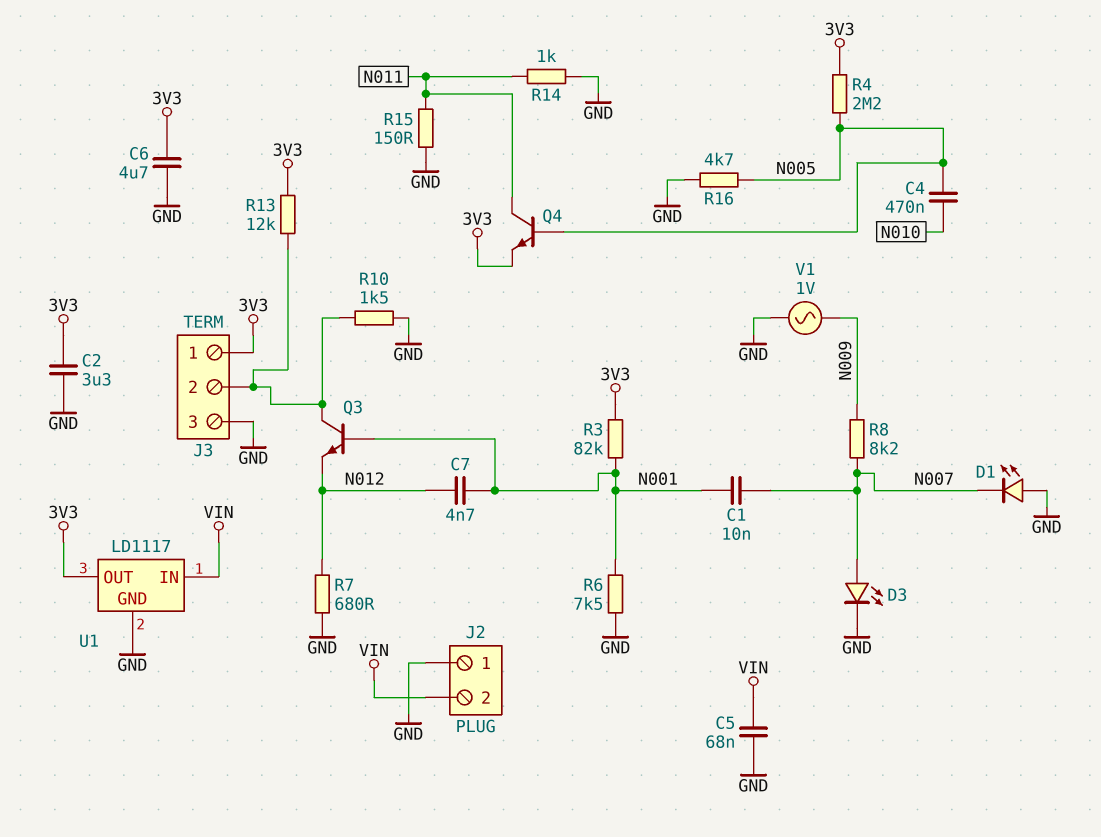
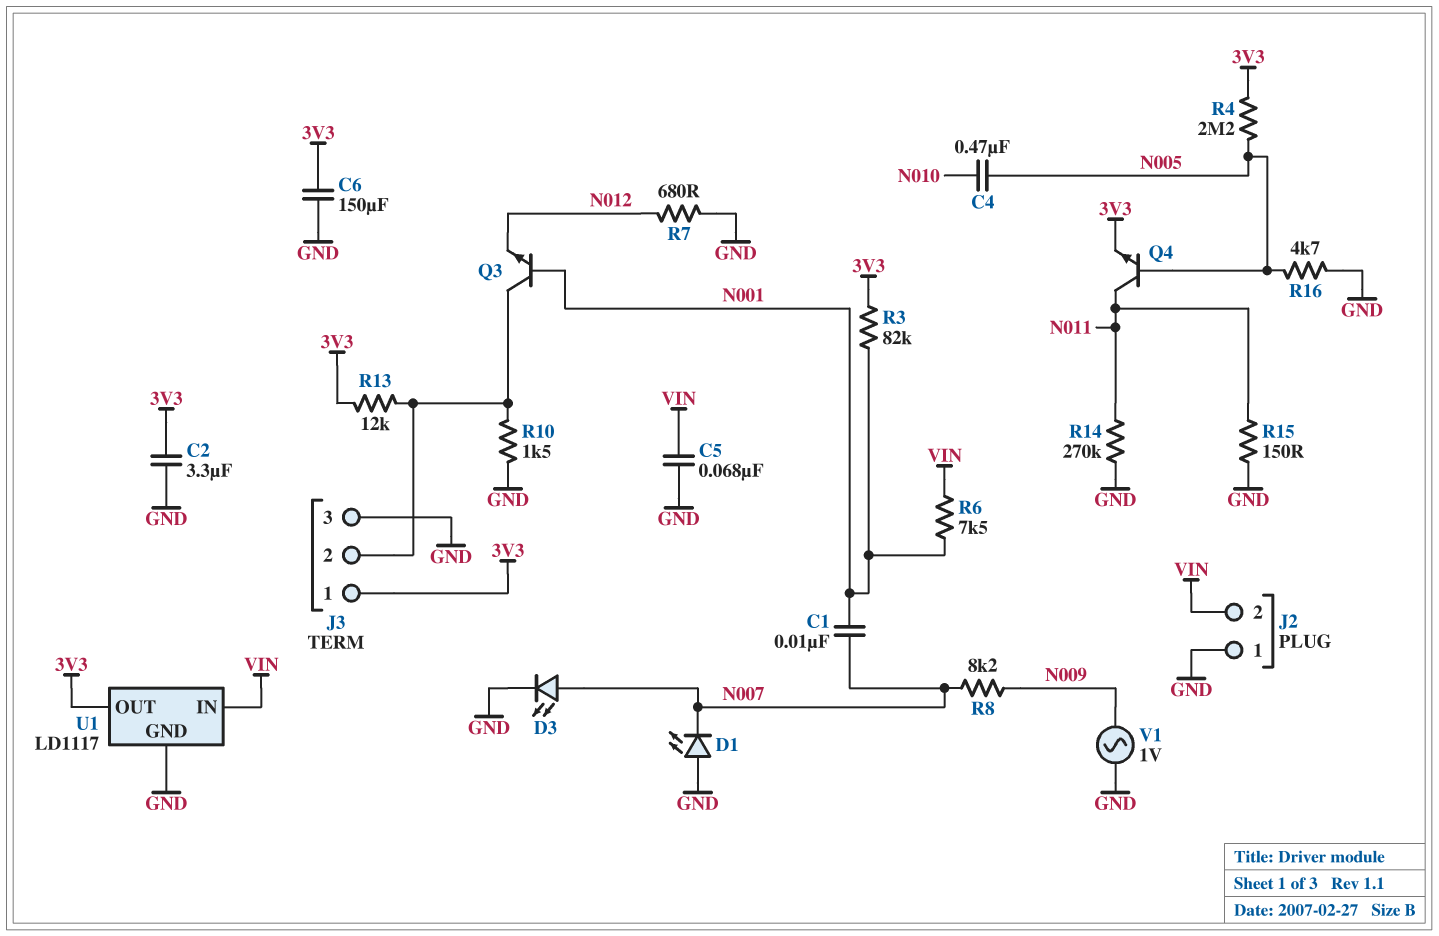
C6: 4.7uF (3V3, GND) -> 150uF (3V3, GND)
C7: 4.7nF (N001, N012) -> none
R6: 7.5k (GND, N001) -> 7.5k (N001, VIN)
R14: 1k (GND, N011) -> 270k (GND, N011)

